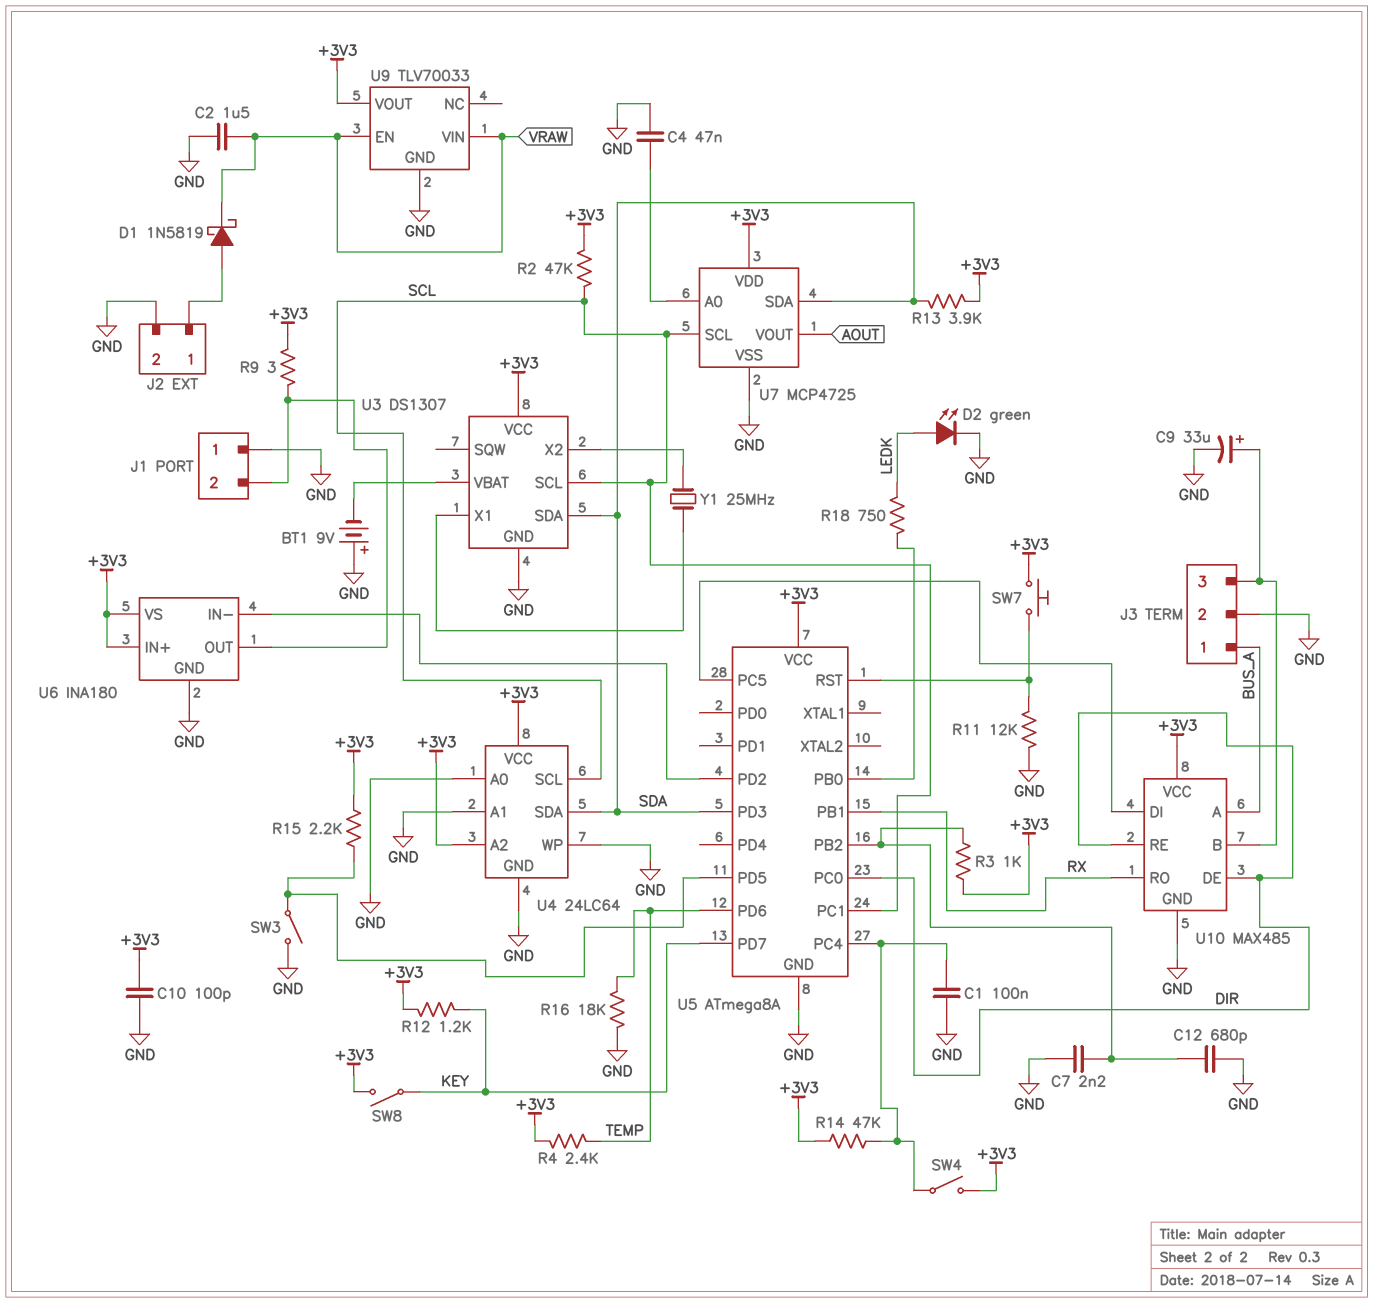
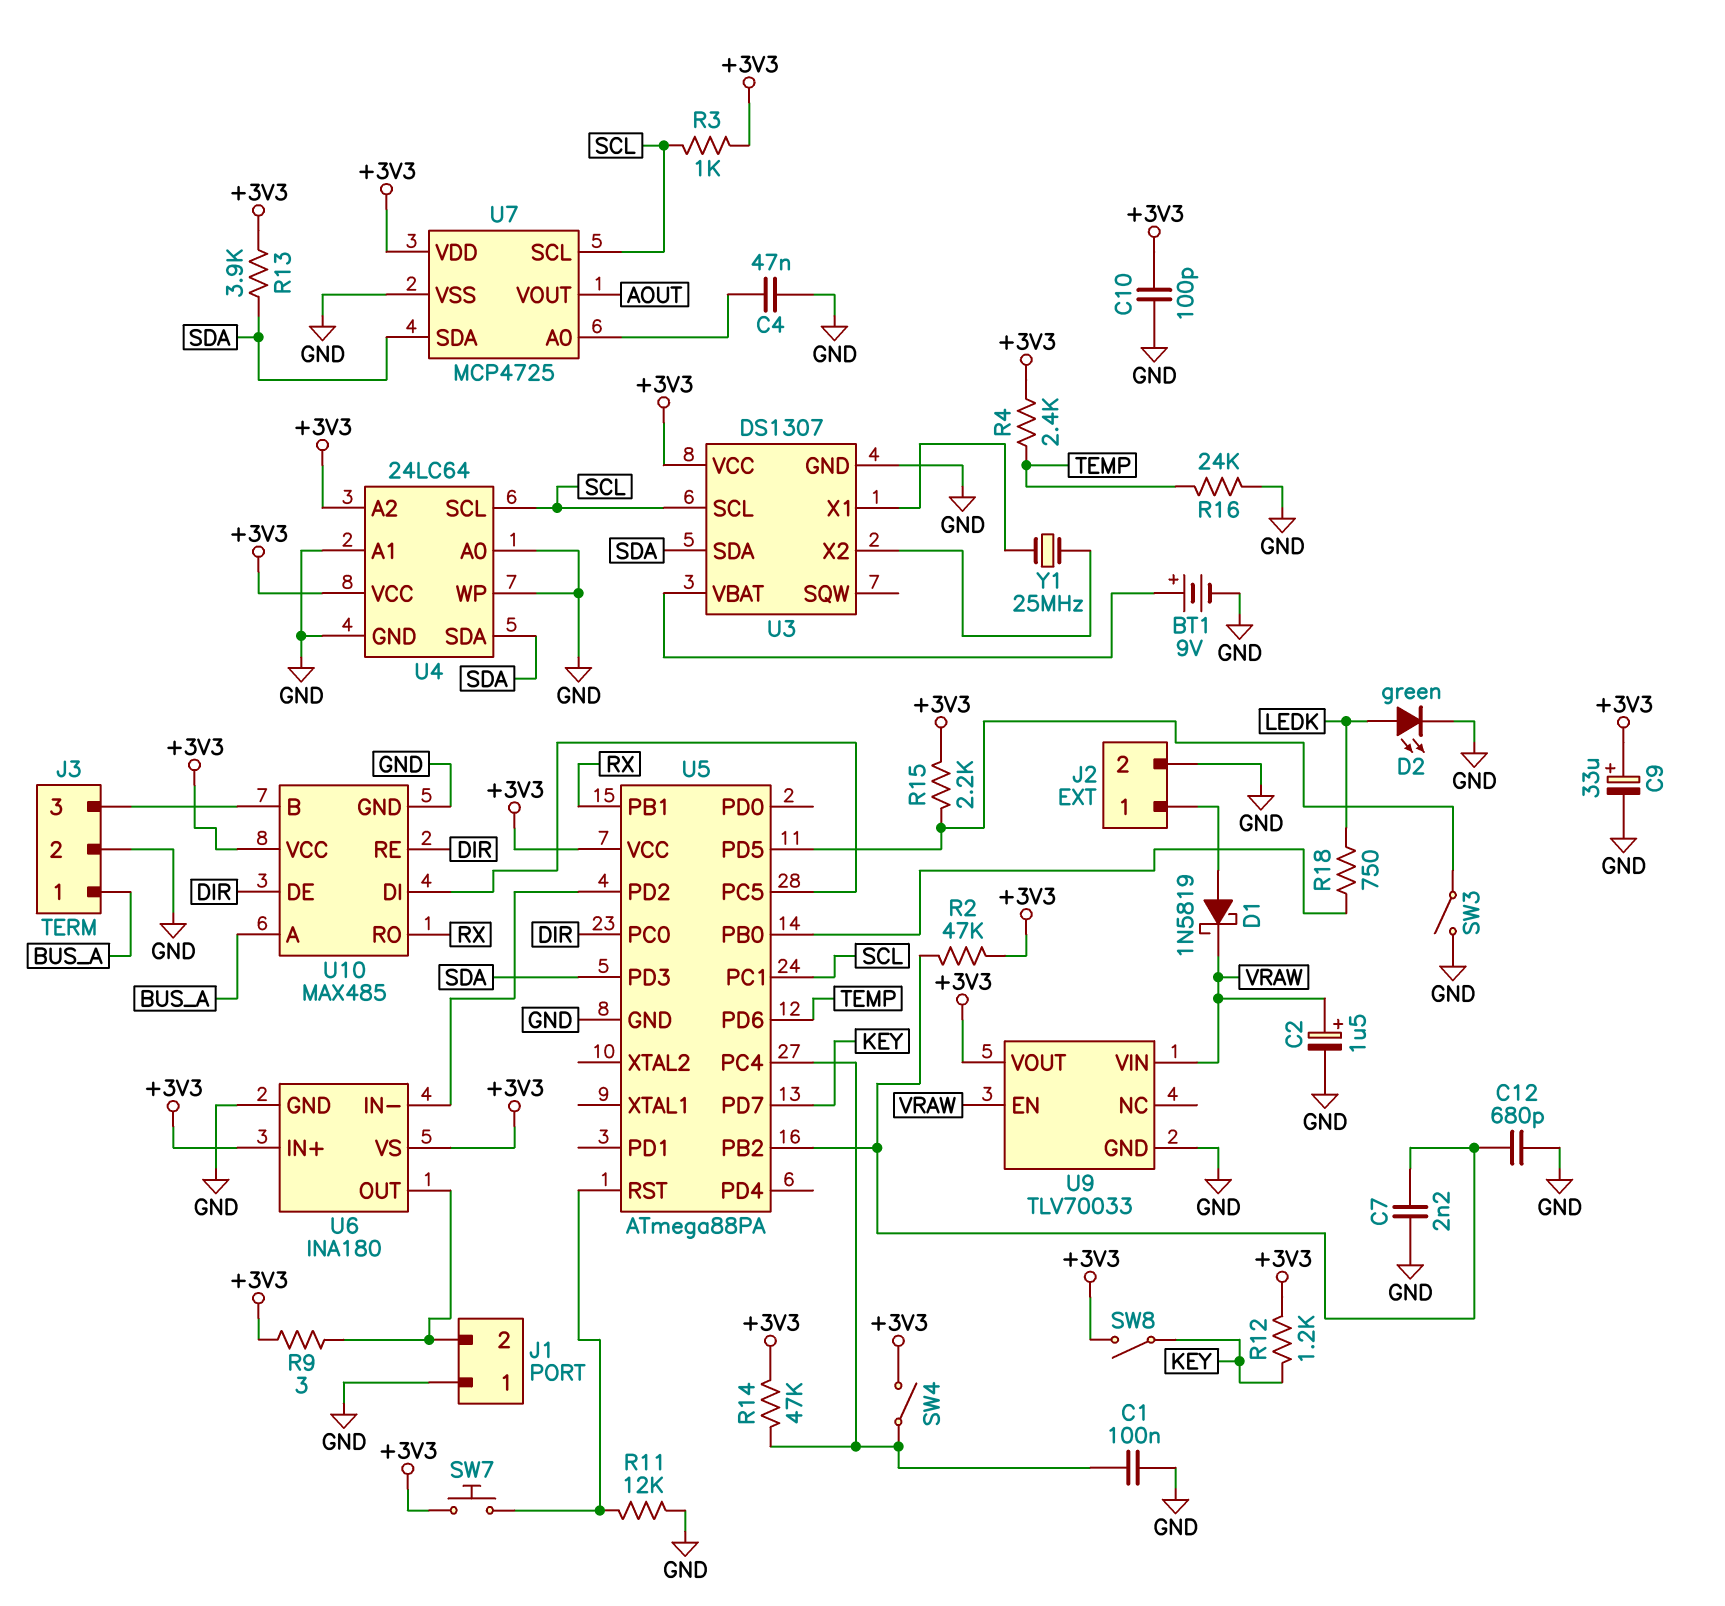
BT1: 9V (plus GND, minus U3/VBAT) -> 9V (plus U3/VBAT, minus GND)
C2: 1.5uF (GND, VRAW) -> 1.5uF (plus VRAW, minus GND)
C9: 33uF (plus J3/3, minus GND) -> 33uF (plus +3V3, minus GND)
R2: 47k (+3V3, SCL) -> 47k (+3V3, U5/PB2)
R3: 1k (+3V3, U5/PB2) -> 1k (+3V3, SCL)
R16: 18k (GND, TEMP) -> 24k (GND, TEMP)
U5: ATmega8A -> ATmega88PA

